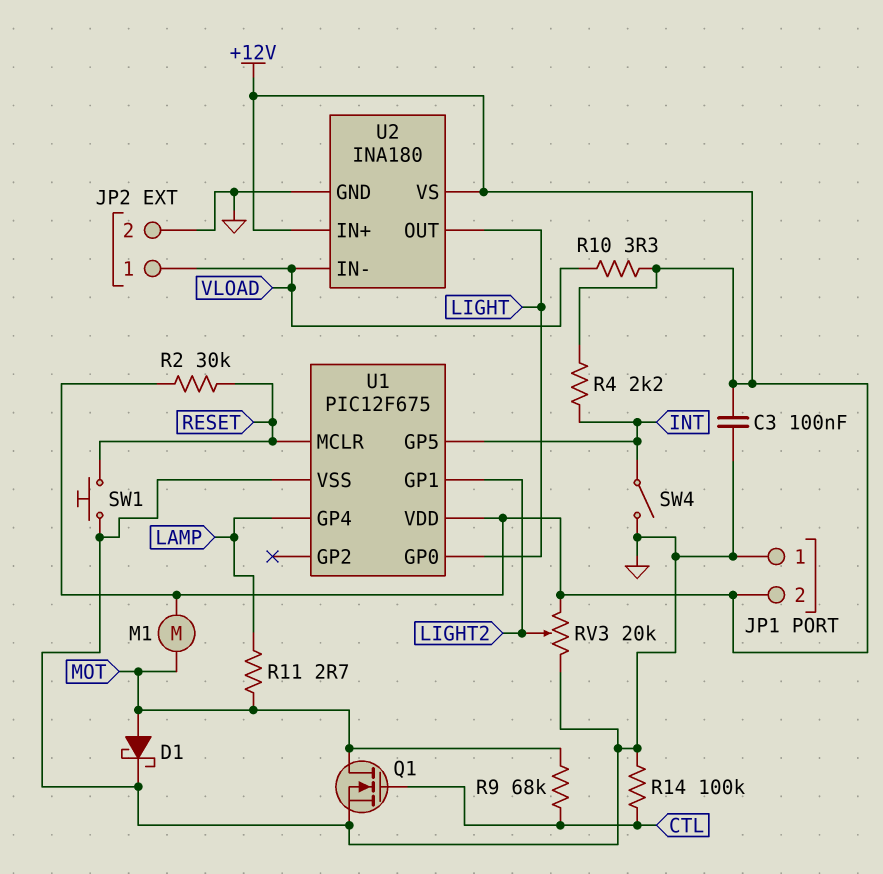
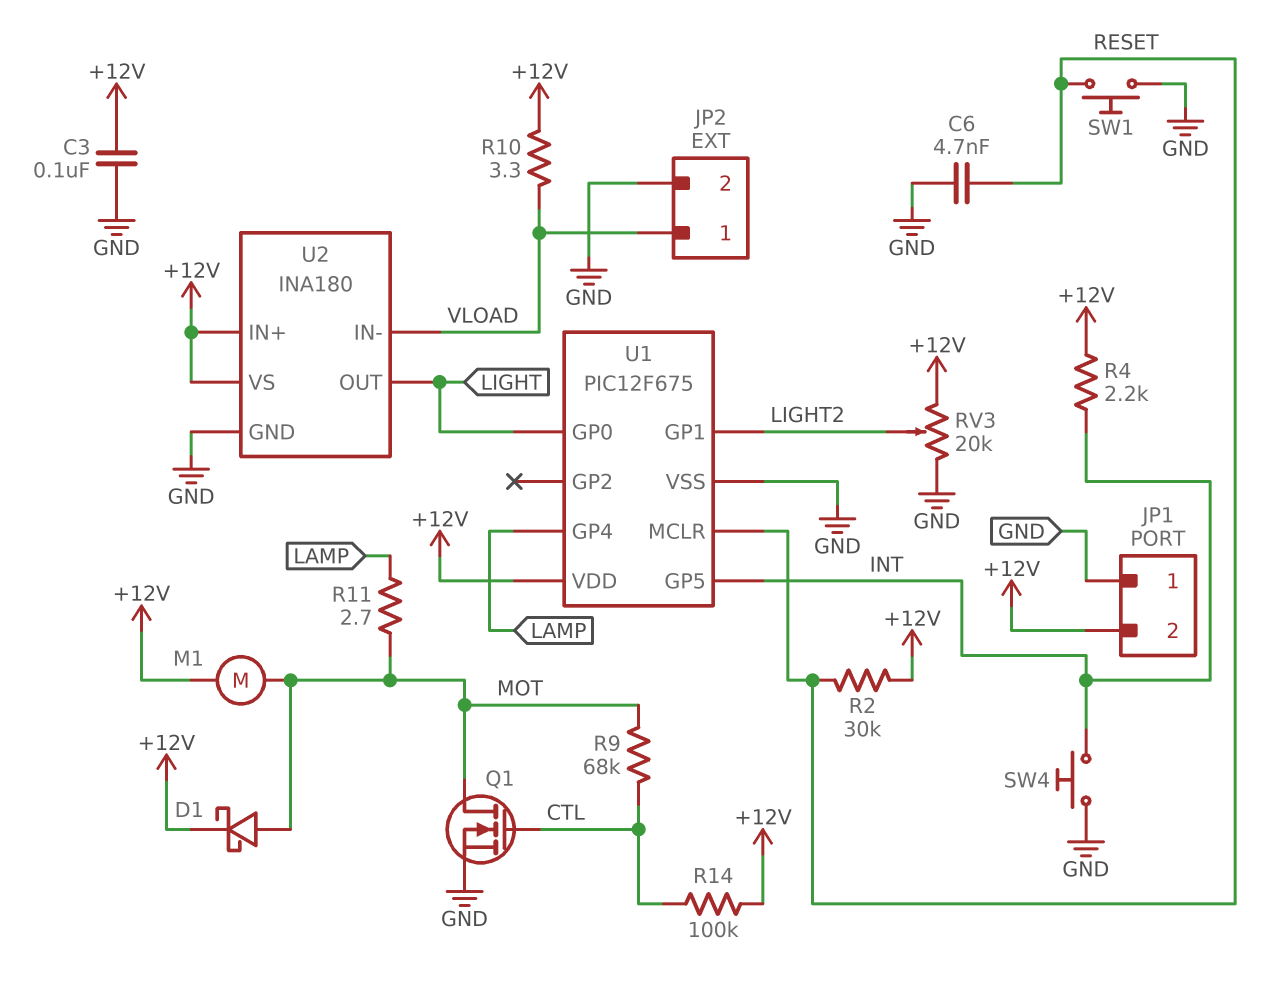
C6: none -> 4.7nF (GND, RESET)
D1: schottky (A MOT, K GND) -> schottky (A MOT, K +12V)
R14: 100k (CTL, GND) -> 100k (+12V, CTL)
SW4: switch (GND, INT) -> button (GND, INT)

